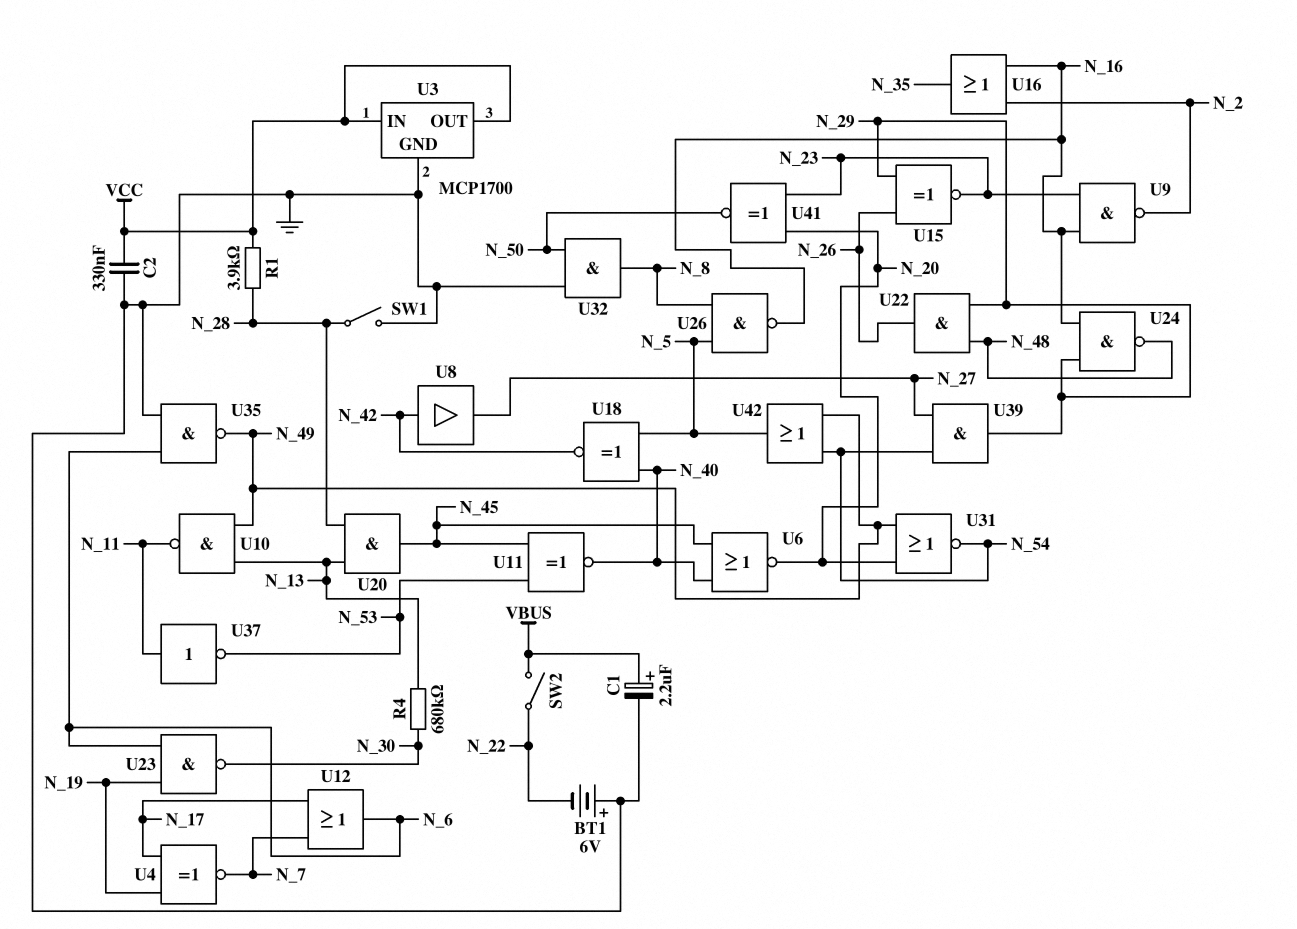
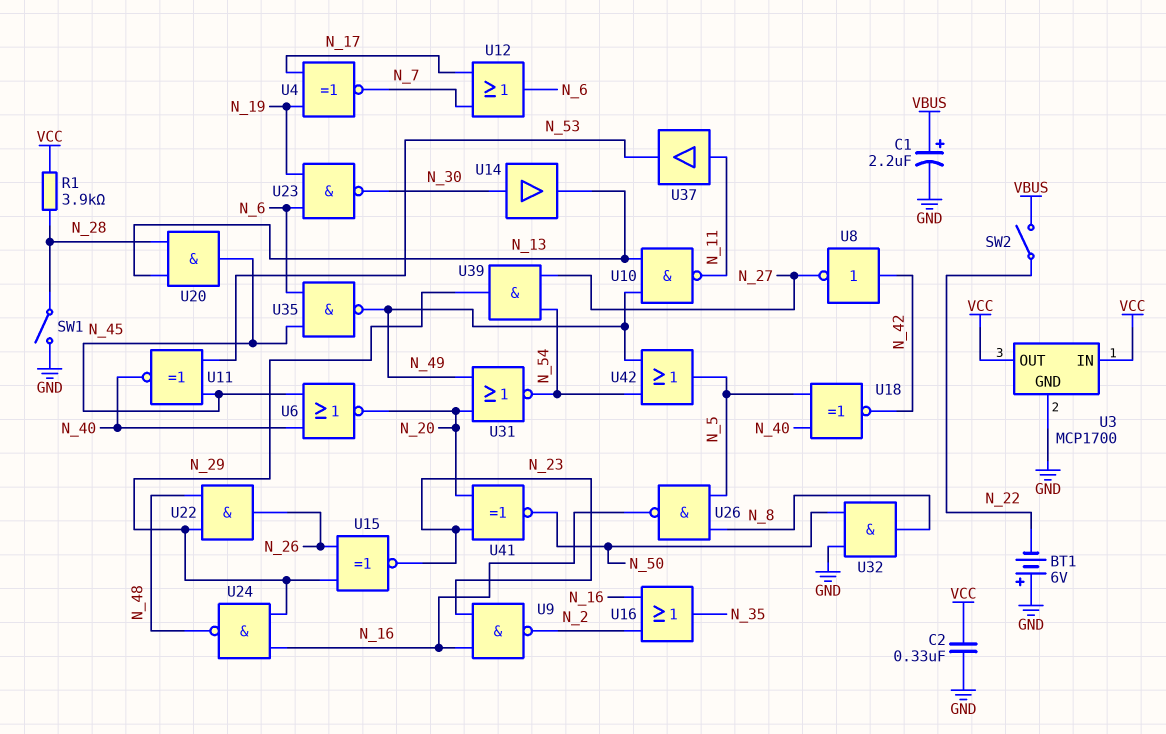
R4: 680k (N_13, N_30) -> none
U8: buffer (in N_42, out N_27) -> NOT (in N_42, out N_27)
U14: none -> buffer (in N_30, out N_13)
U35: NAND (in GND, in N_6, out N_49) -> NAND (in N_6, in N_45, out N_49)
U37: NOT (in N_11, out N_53) -> buffer (in N_11, out N_53)

